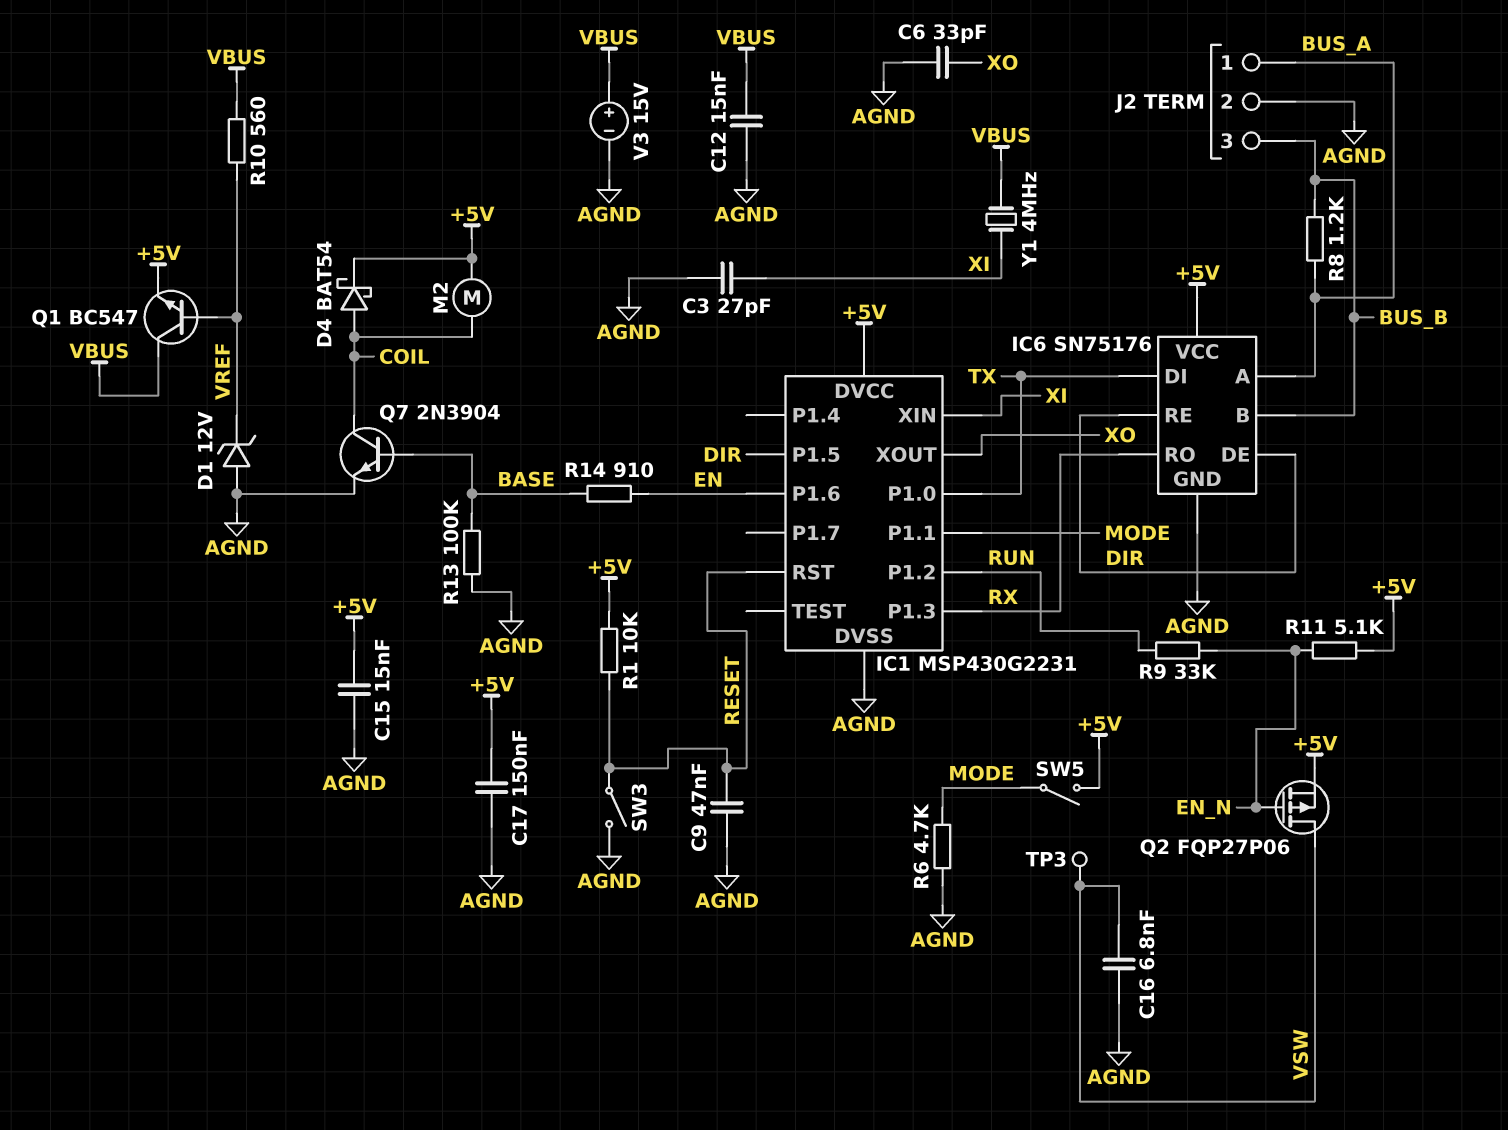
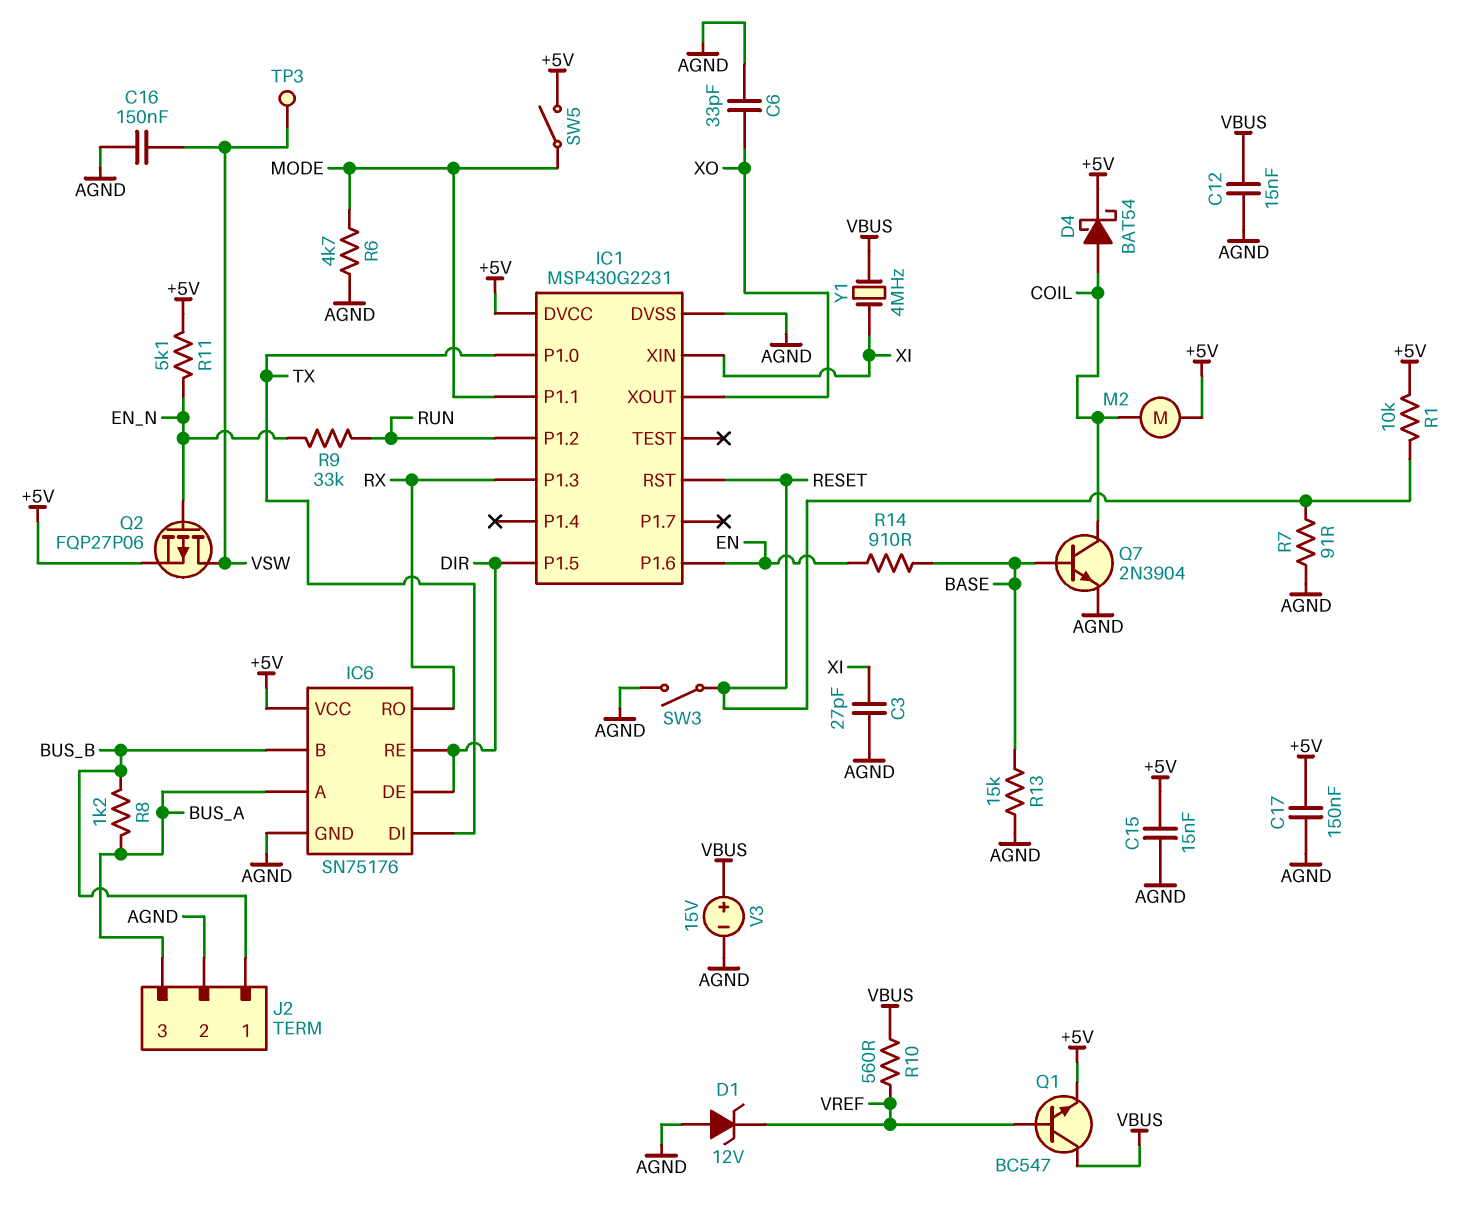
C9: 47nF (AGND, RESET) -> none
C16: 6.8nF (AGND, VSW) -> 150nF (AGND, VSW)
J2 pin 1: BUS_A -> BUS_B
J2 pin 3: BUS_B -> BUS_A
R7: none -> 91 (AGND, RESET)
R13: 100k (AGND, BASE) -> 15k (AGND, BASE)

